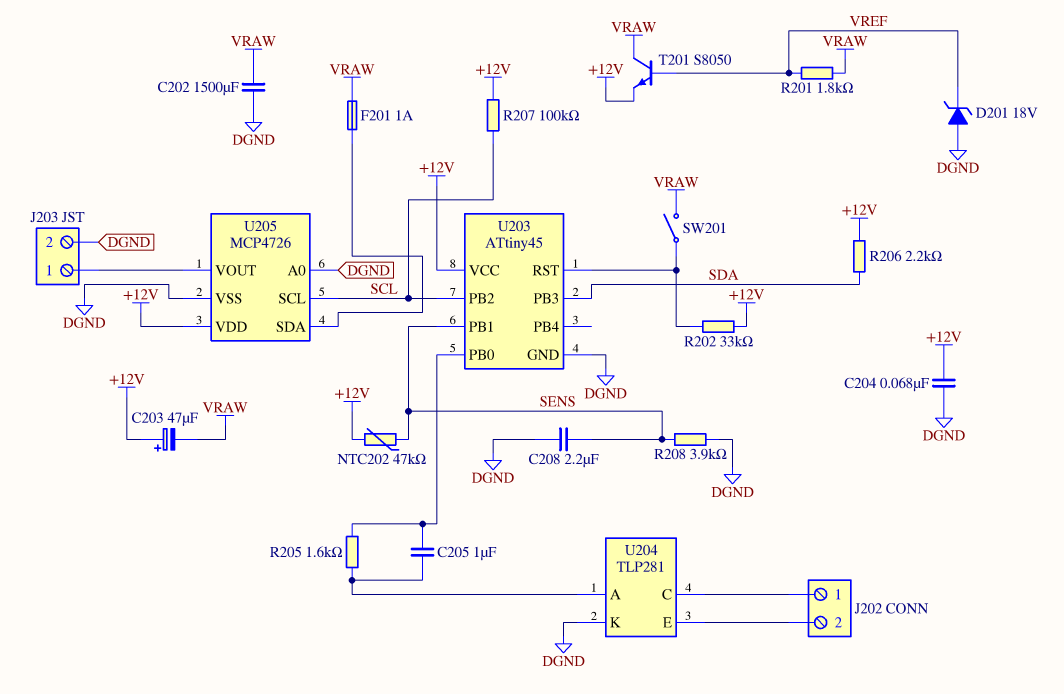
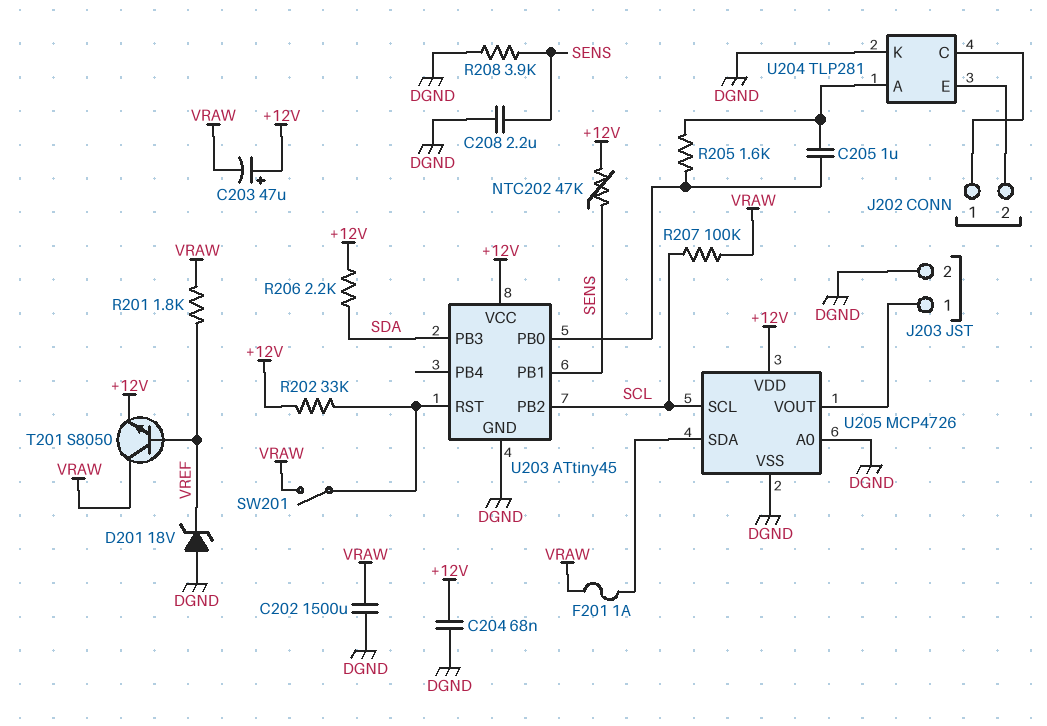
R207: 100k (+12V, SCL) -> 100k (SCL, VRAW)

